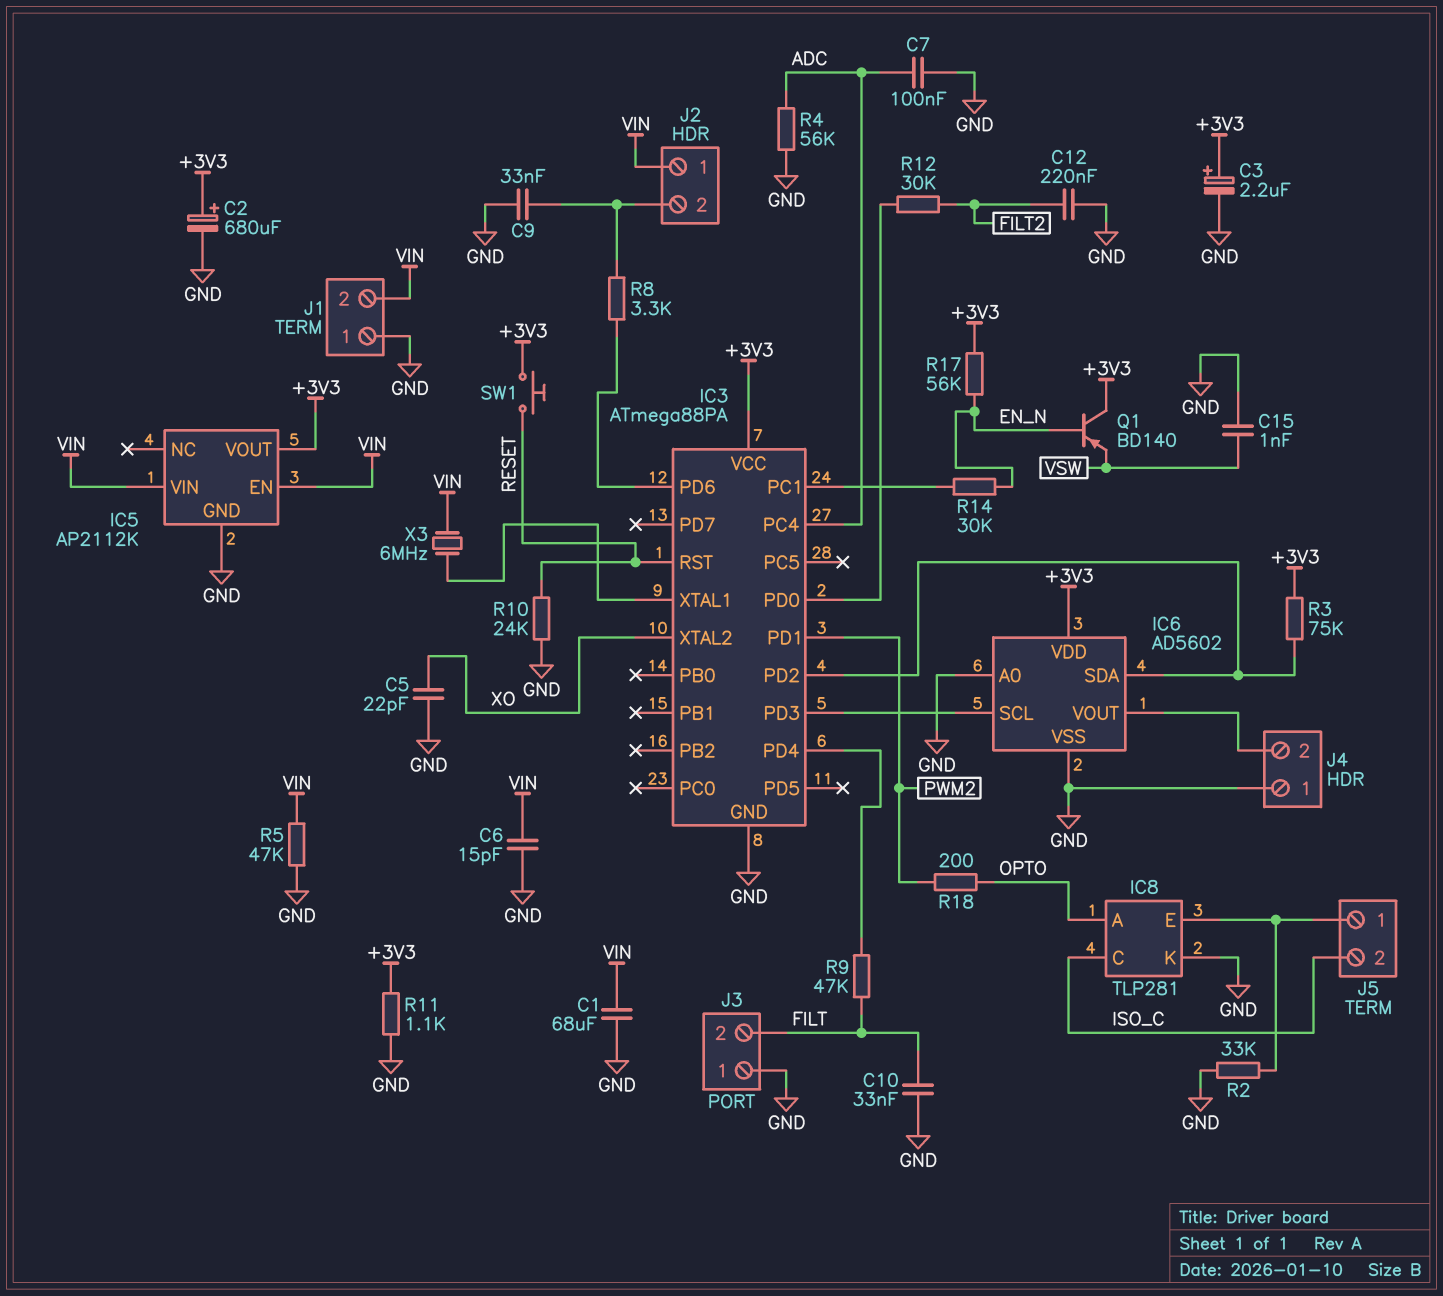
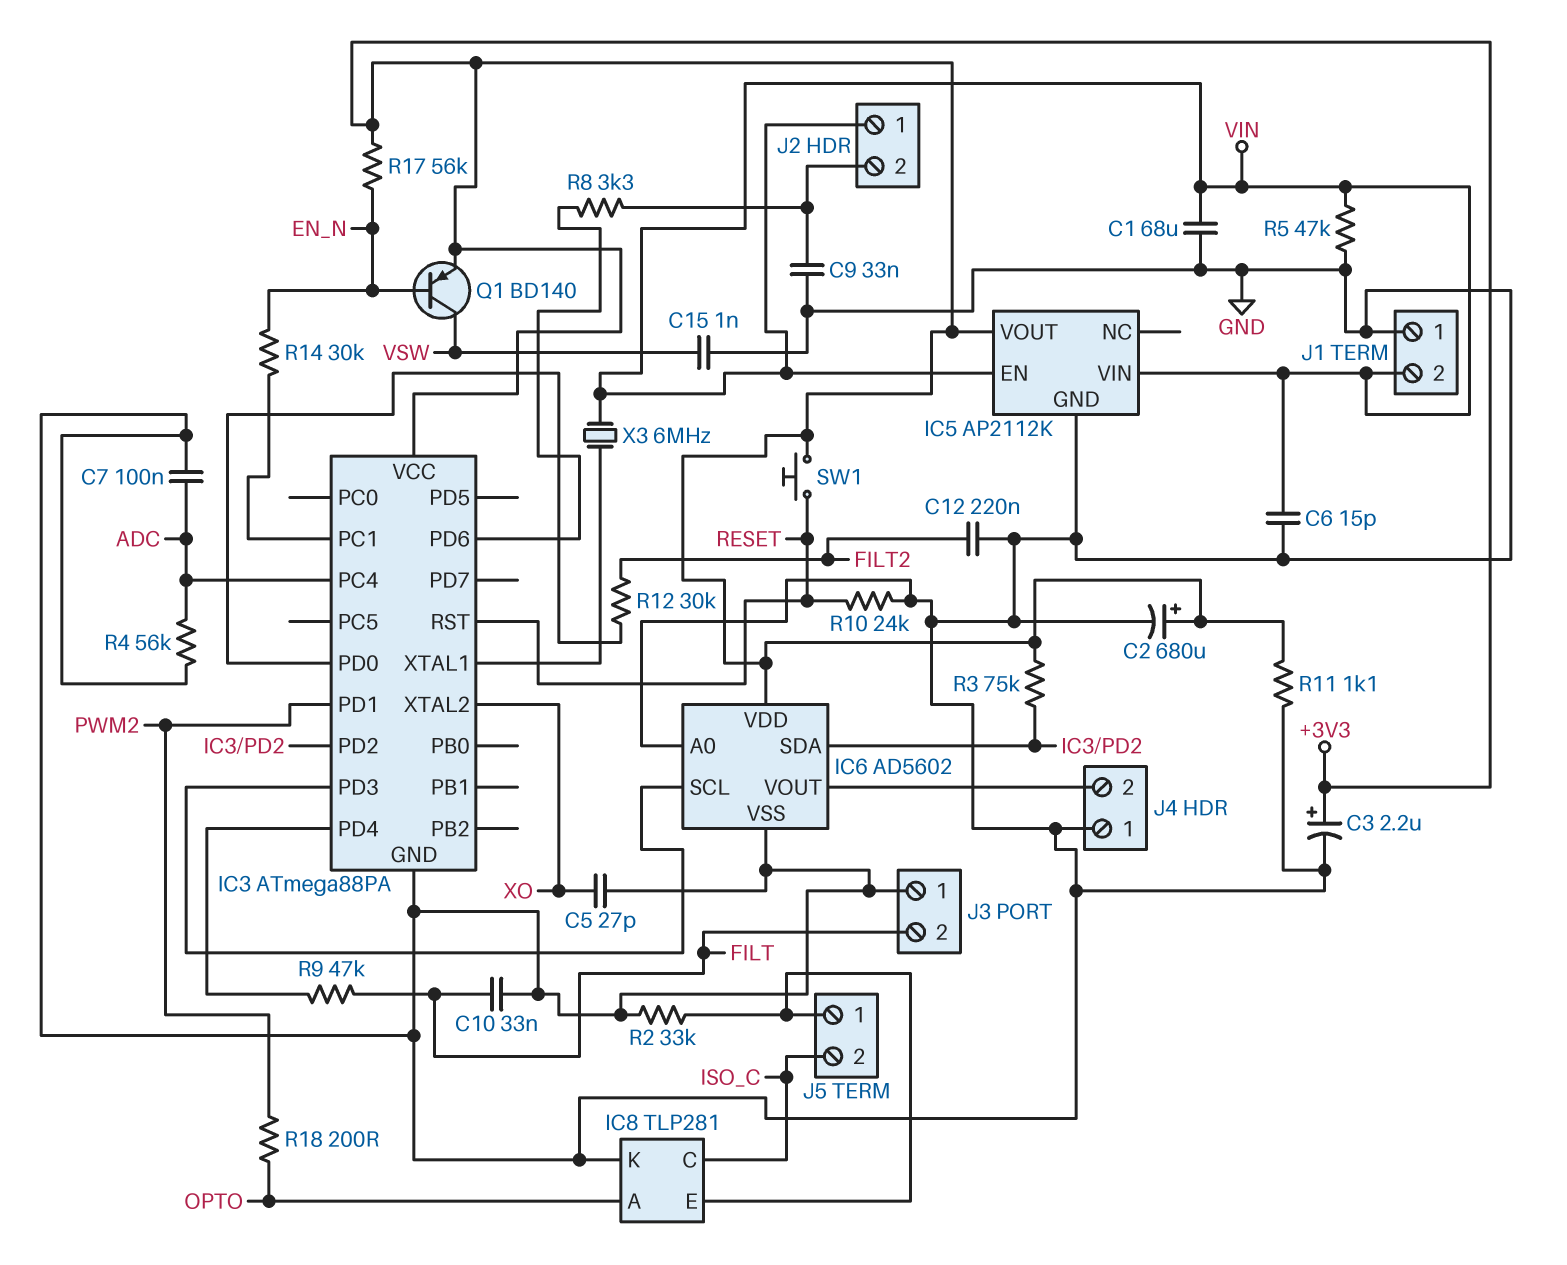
C5: 22pF (GND, XO) -> 27pF (GND, XO)
Q1: PNP BD140 (B EN_N, C +3V3, E VSW) -> PNP BD140 (B EN_N, C VSW, E +3V3)

